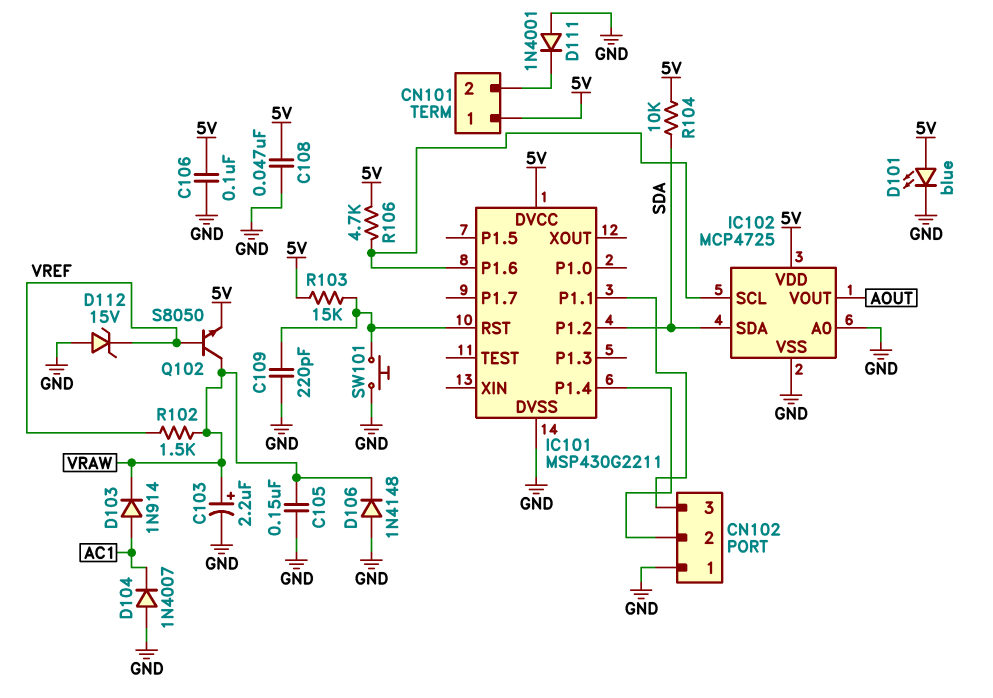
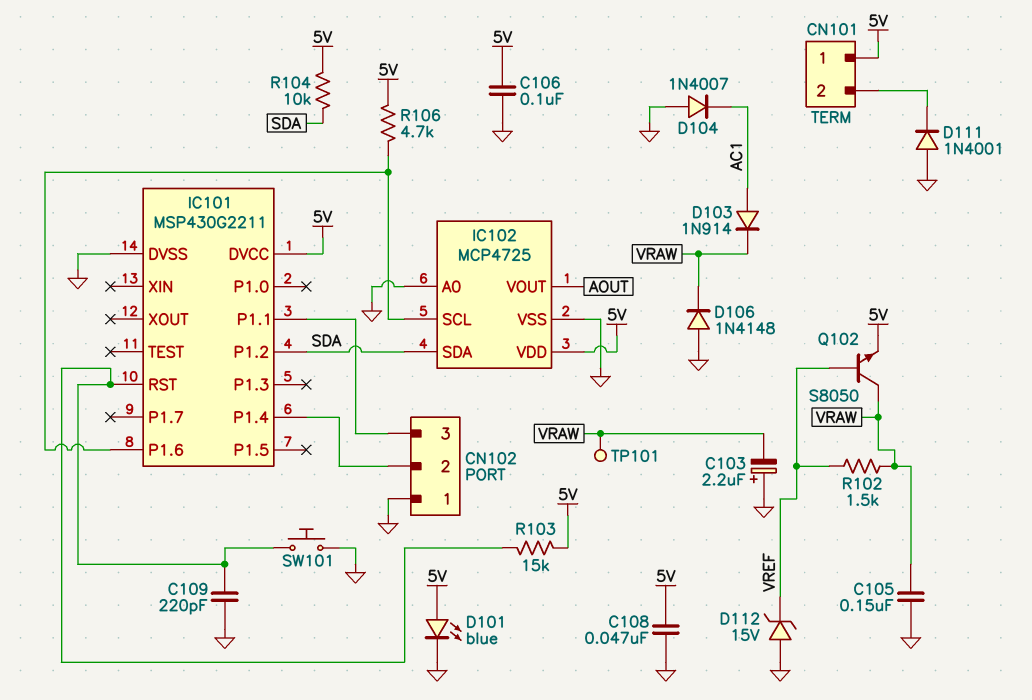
C103: 2.2uF (plus VRAW, minus GND) -> 2.2uF (plus GND, minus VRAW)
TP101: none -> test point (VRAW)

